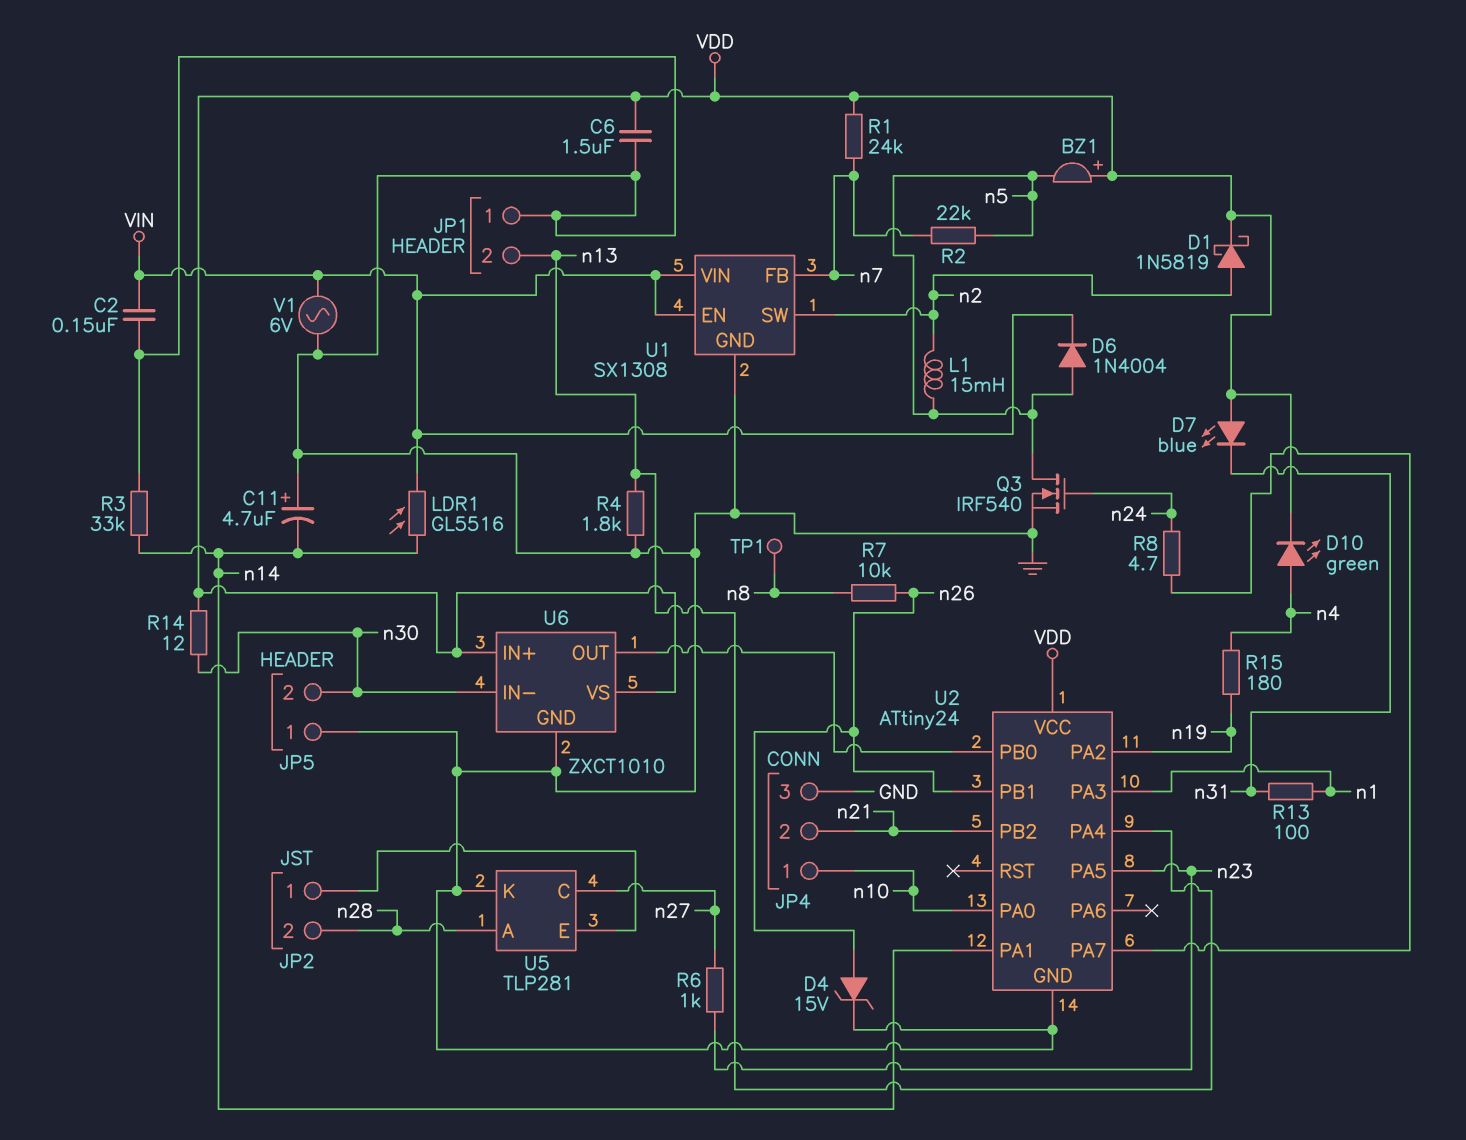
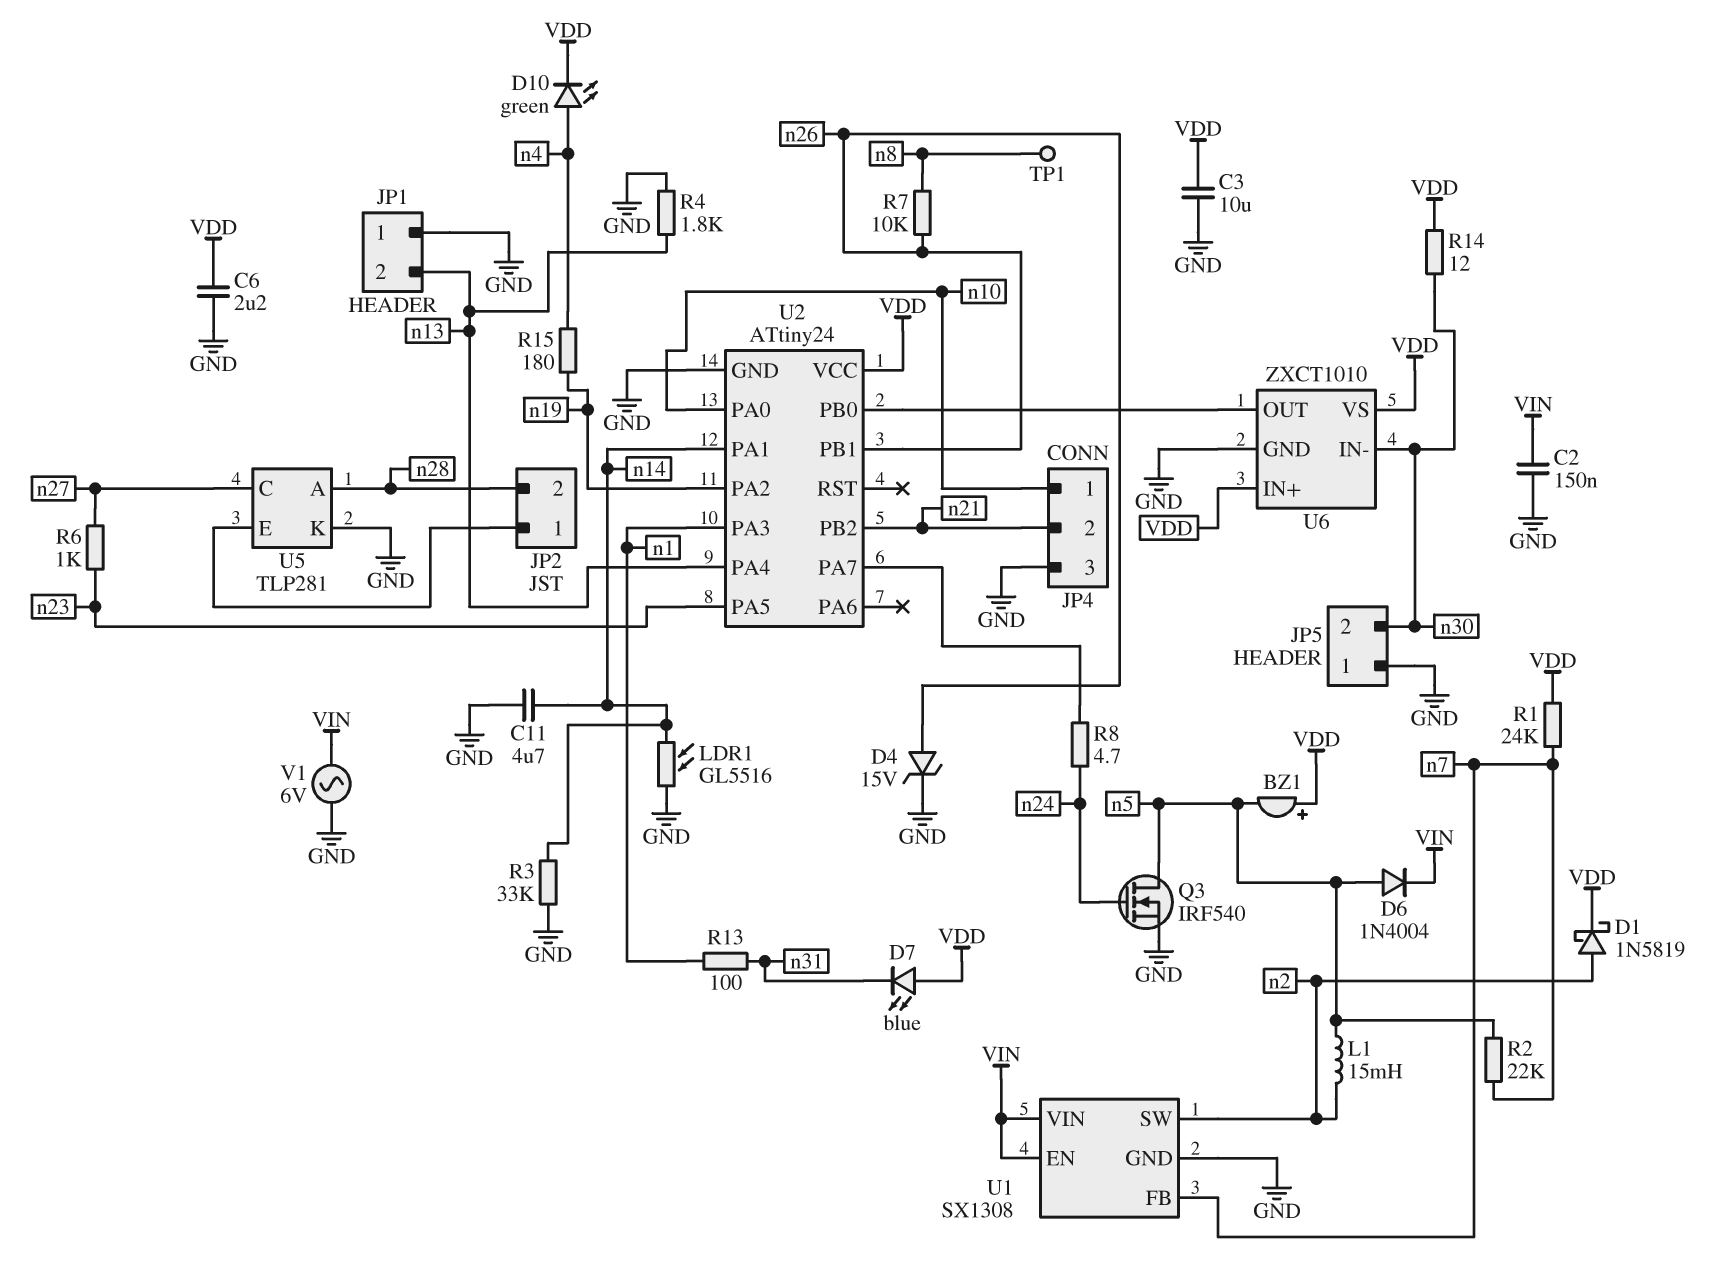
C3: none -> 10uF (GND, VDD)
C6: 1.5uF (GND, VDD) -> 2.2uF (GND, VDD)
C11: 4.7uF (plus GND, minus n14) -> 4.7uF (GND, n14)
LDR1: GL5516 (VIN, n14) -> GL5516 (GND, n14)

